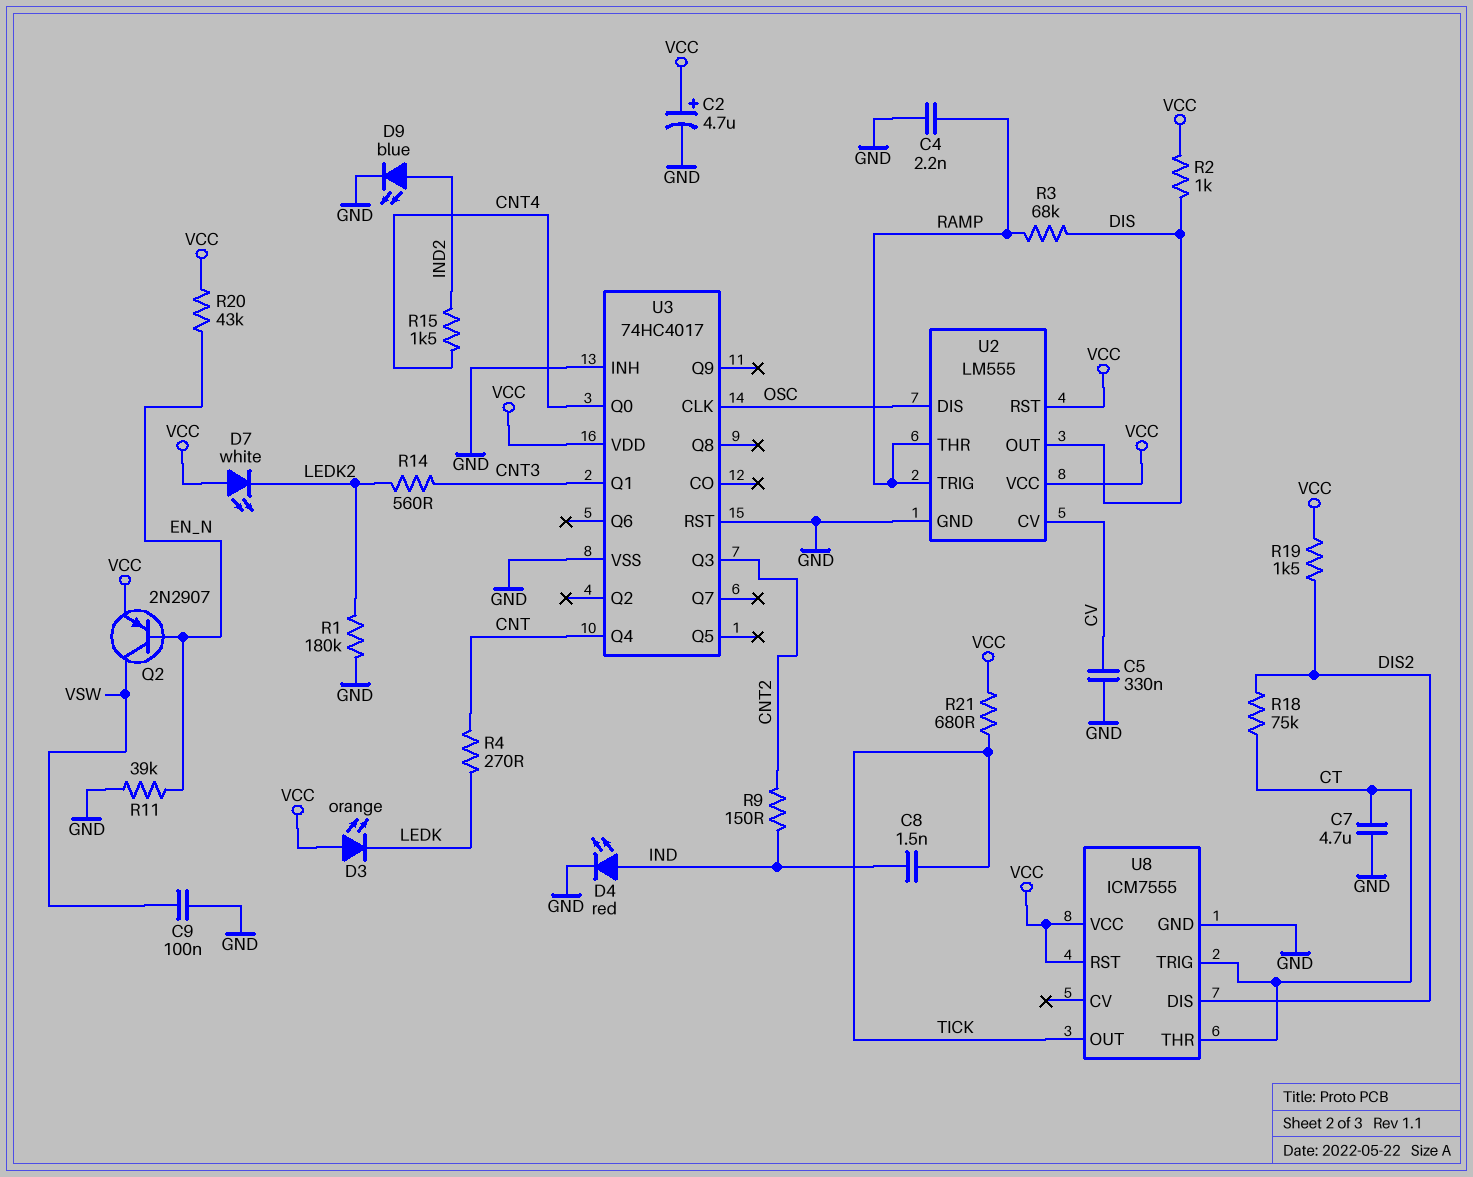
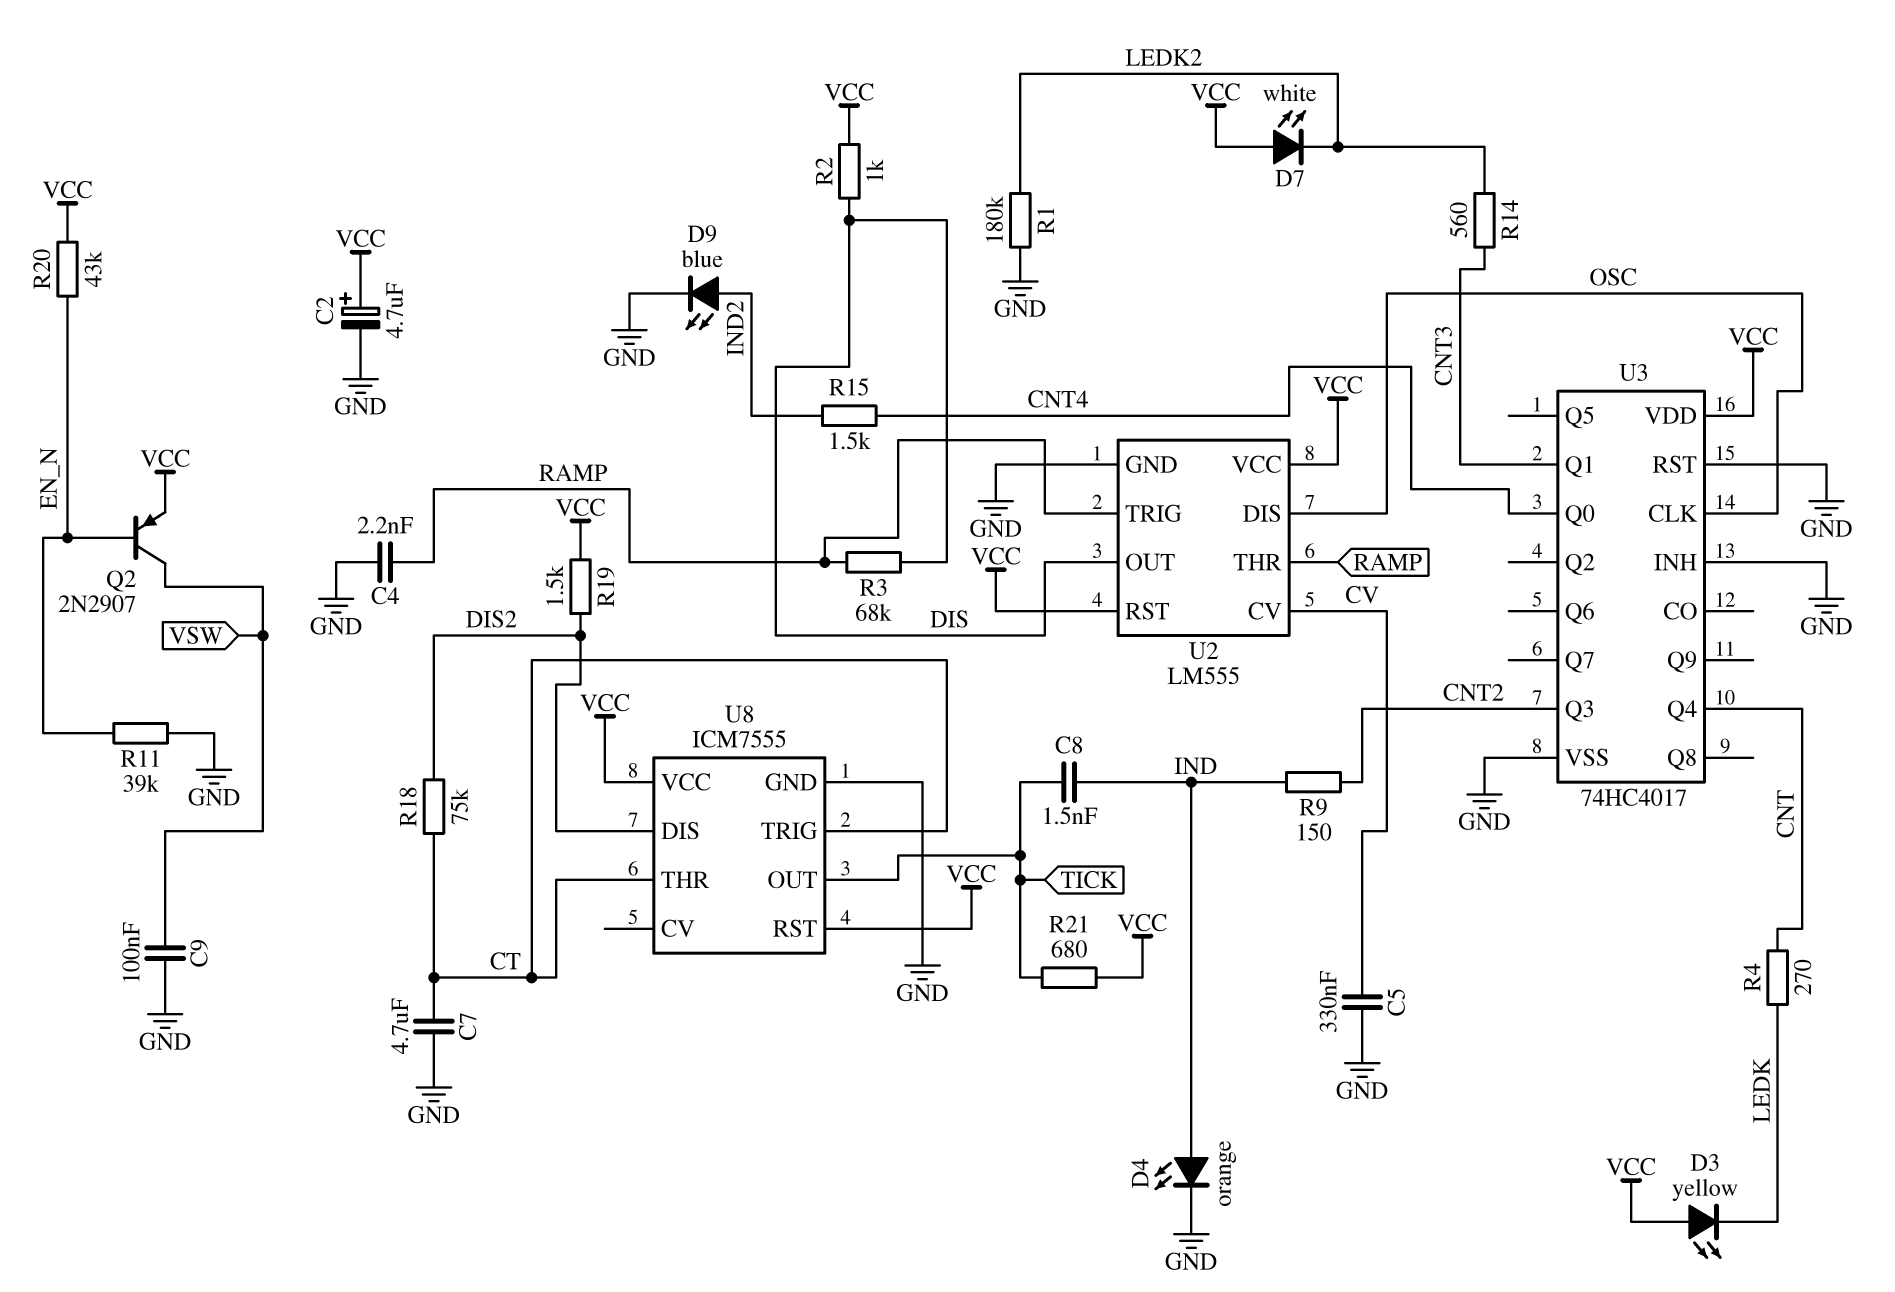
D3: LED orange (A VCC, K LEDK) -> LED yellow (A VCC, K LEDK)
D4: LED red (A IND, K GND) -> LED orange (A IND, K GND)

